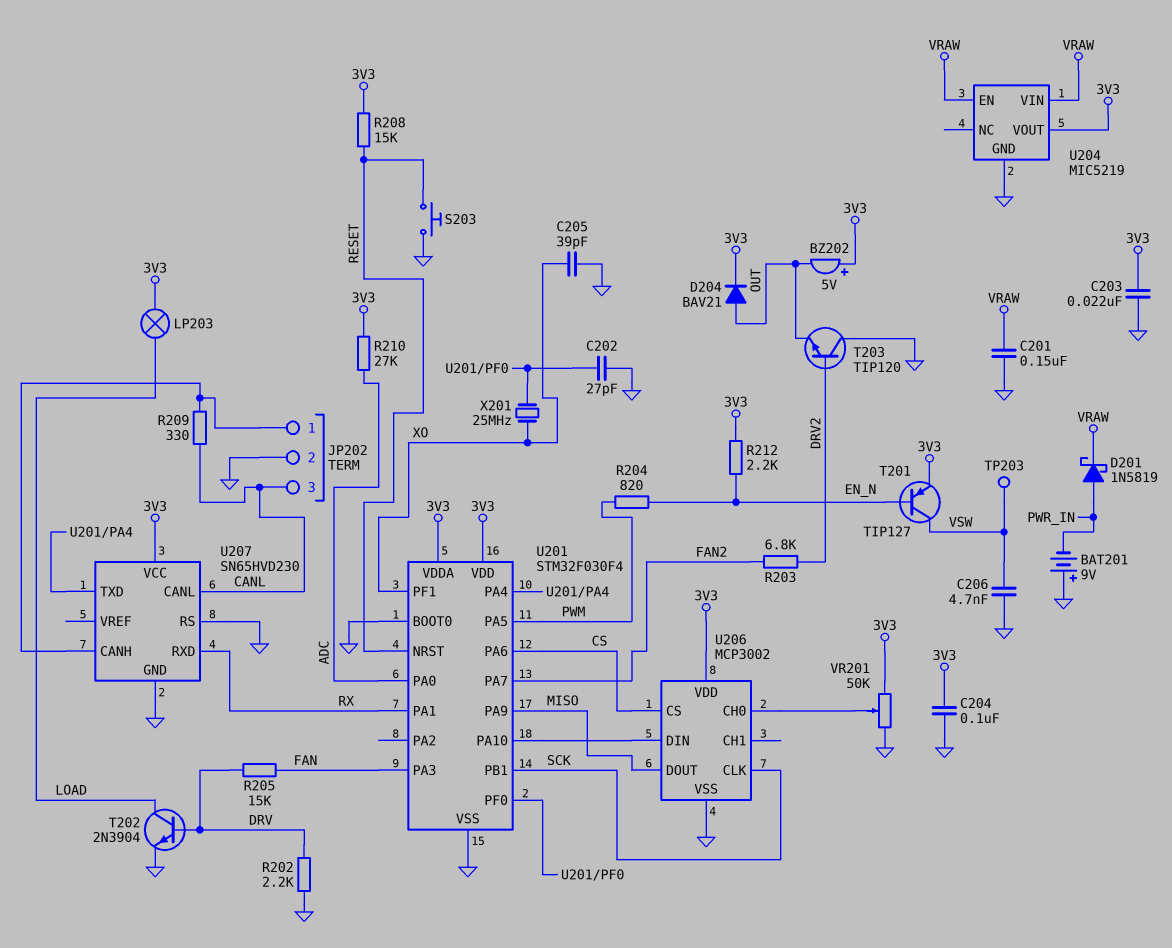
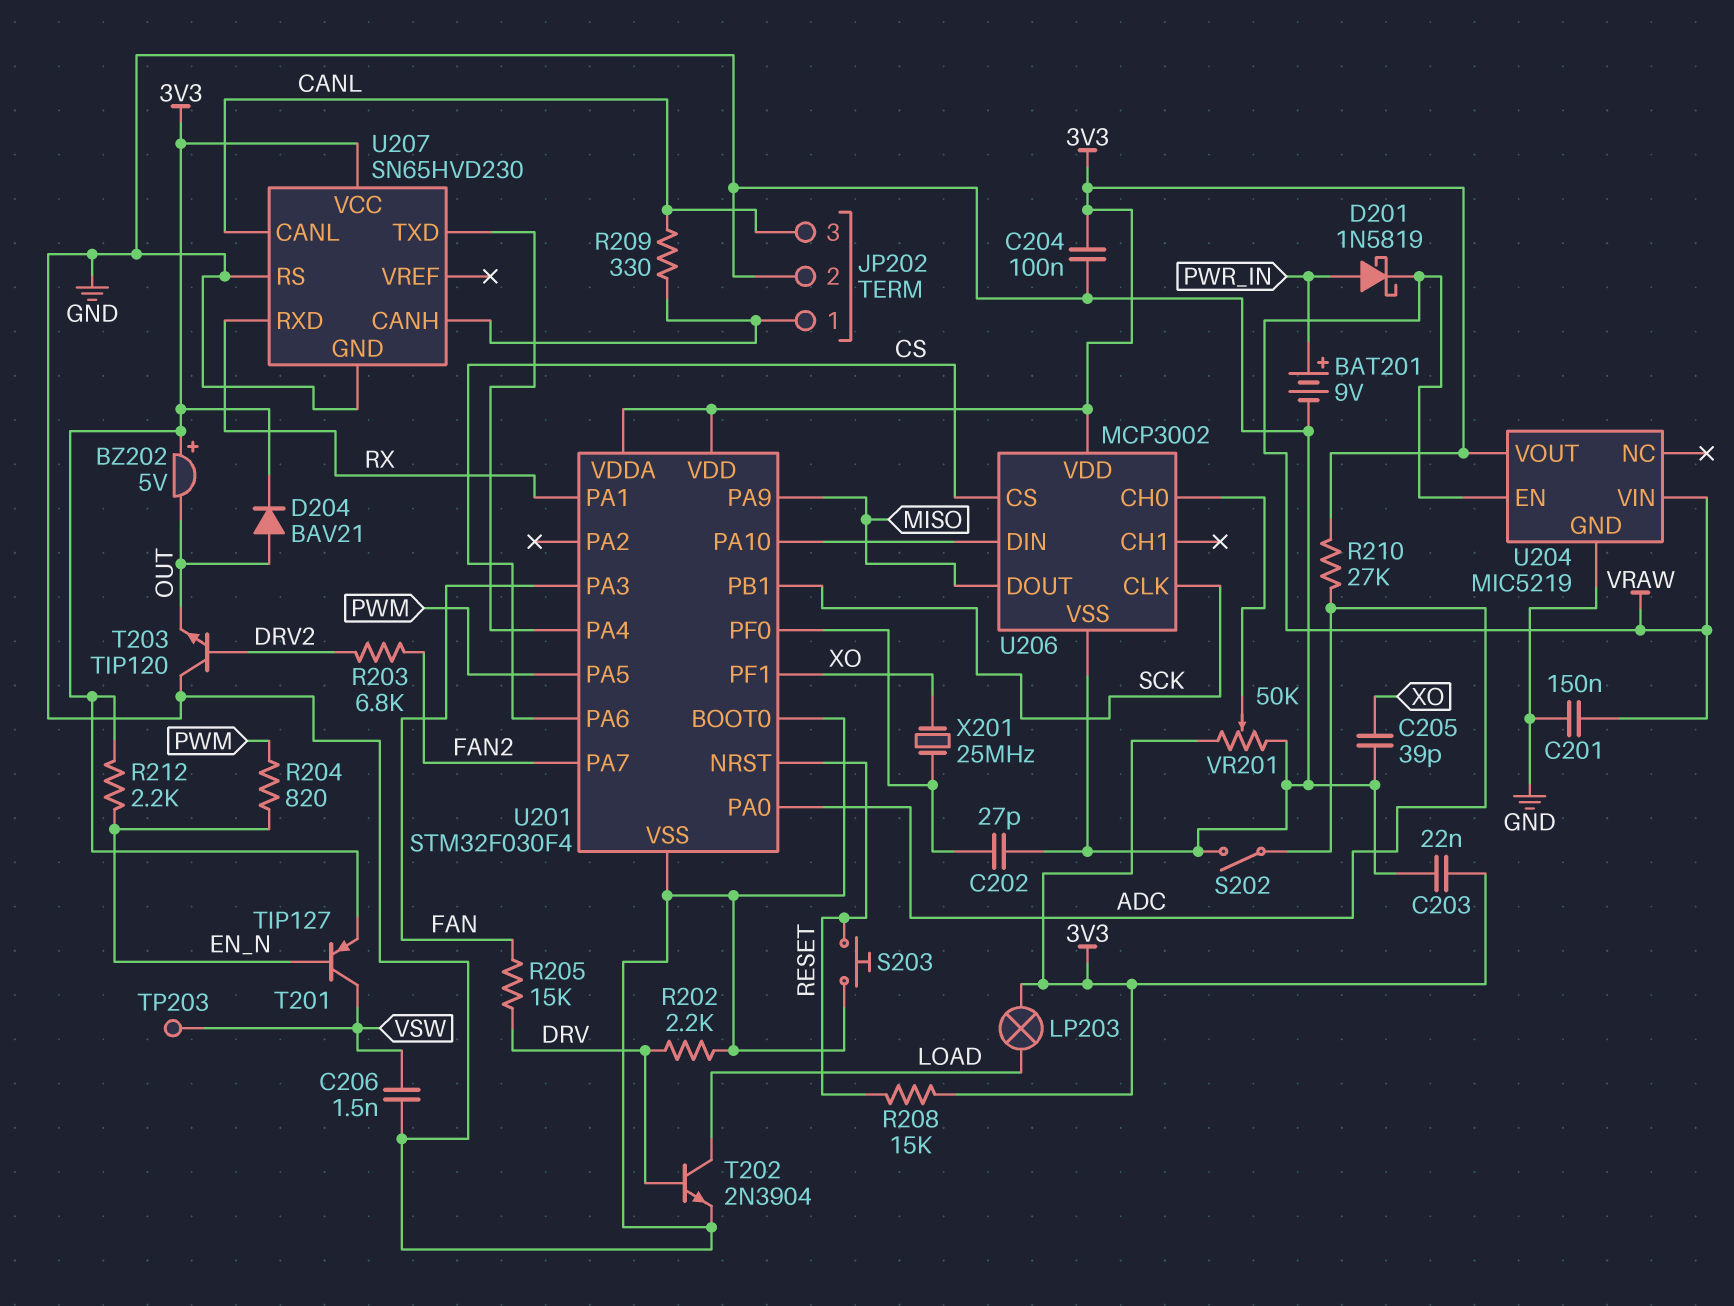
BAT201: 9V (plus GND, minus PWR_IN) -> 9V (plus PWR_IN, minus GND)
C206: 4.7nF (GND, VSW) -> 1.5nF (GND, VSW)
S202: none -> switch (ADC, GND)

